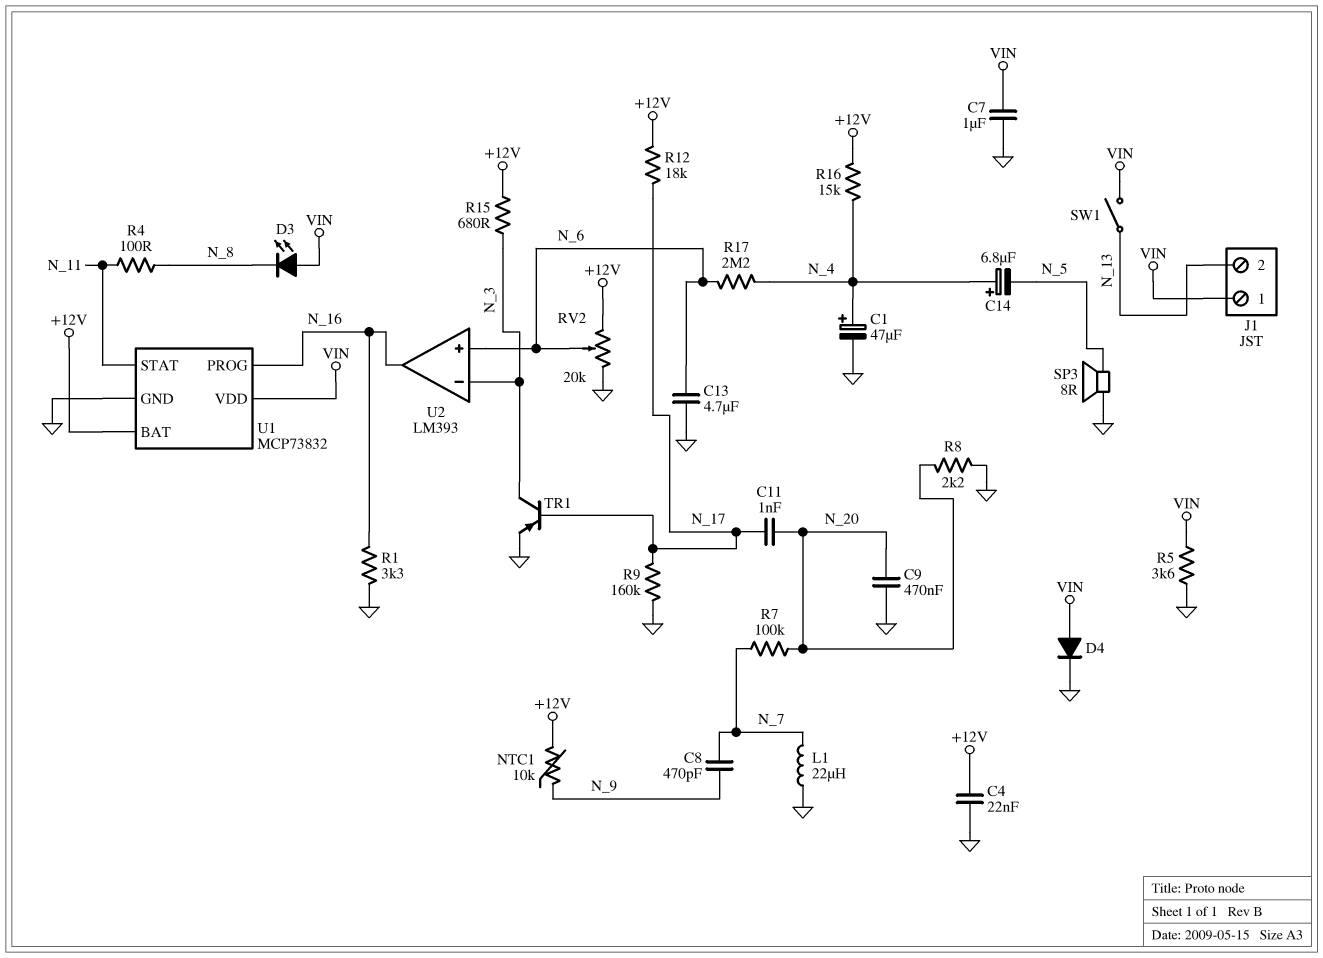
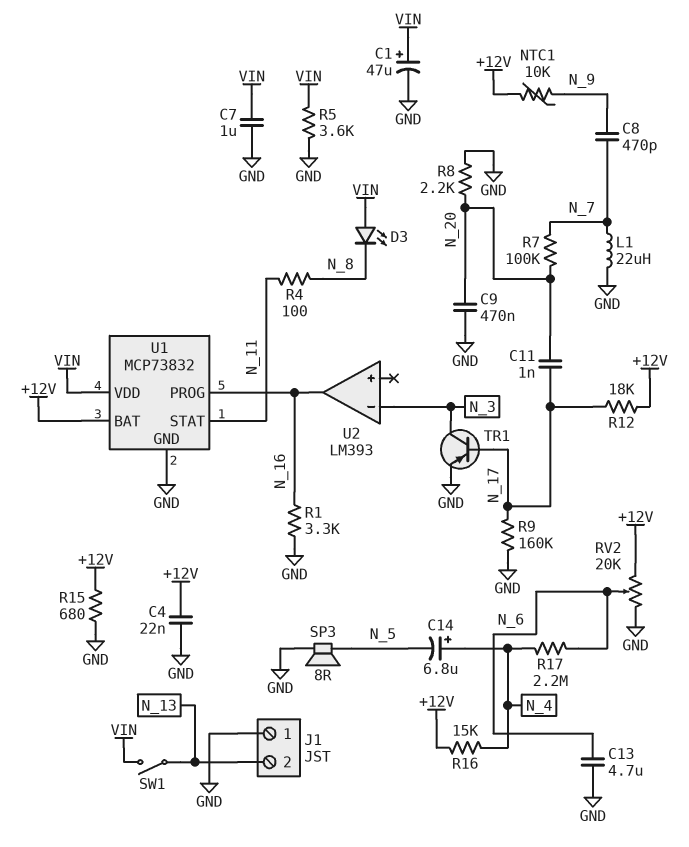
C1: 47uF (plus N_4, minus GND) -> 47uF (plus VIN, minus GND)
D4: diode (A VIN, K GND) -> none
J1 pin 1: VIN -> GND
R15: 680 (+12V, N_3) -> 680 (+12V, GND)
U2 pin in+: N_6 -> none

